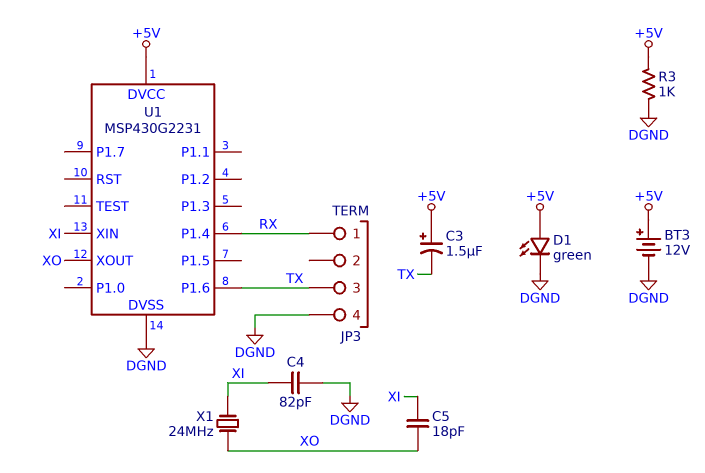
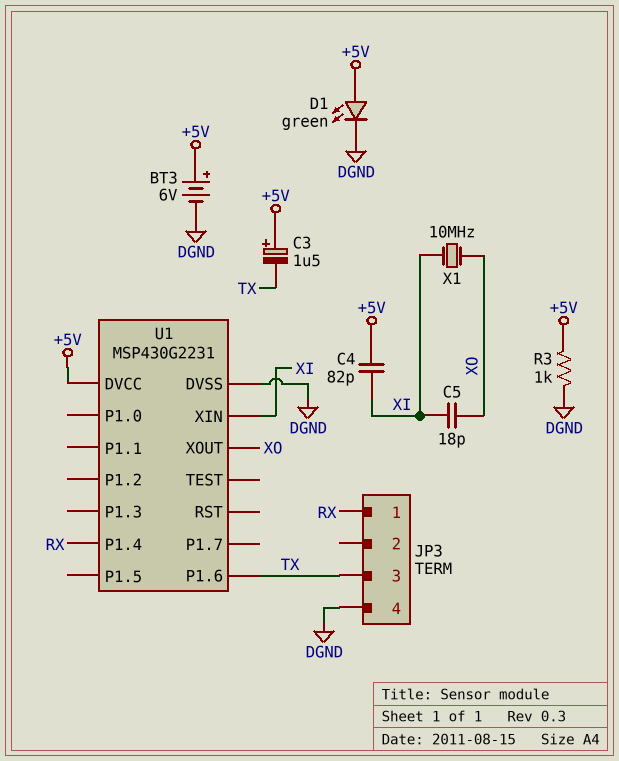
BT3: 12V (plus +5V, minus DGND) -> 6V (plus +5V, minus DGND)
C4: 82pF (DGND, XI) -> 82pF (+5V, XI)
X1: 24MHz (XI, XO) -> 10MHz (XI, XO)

